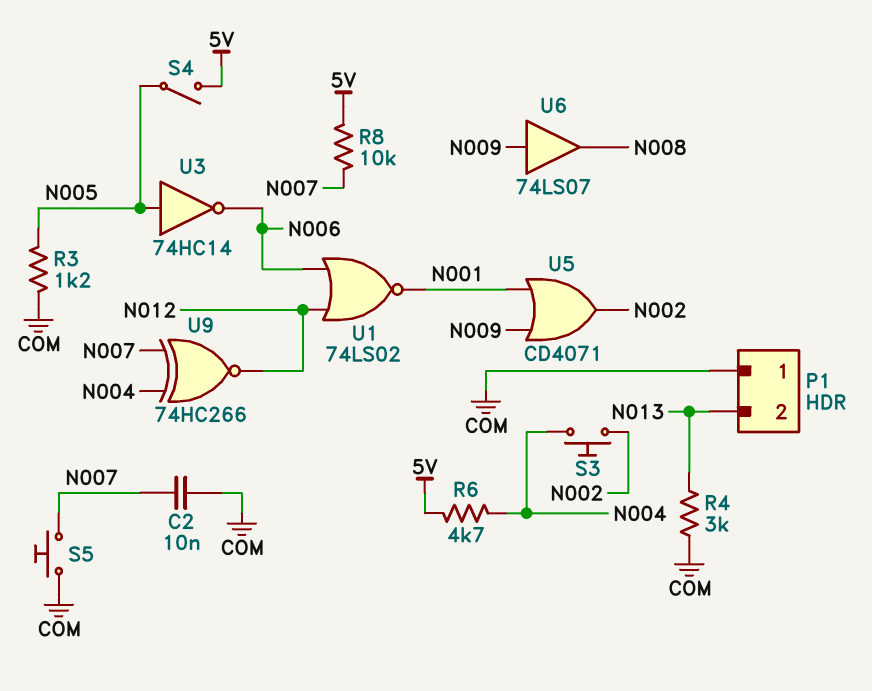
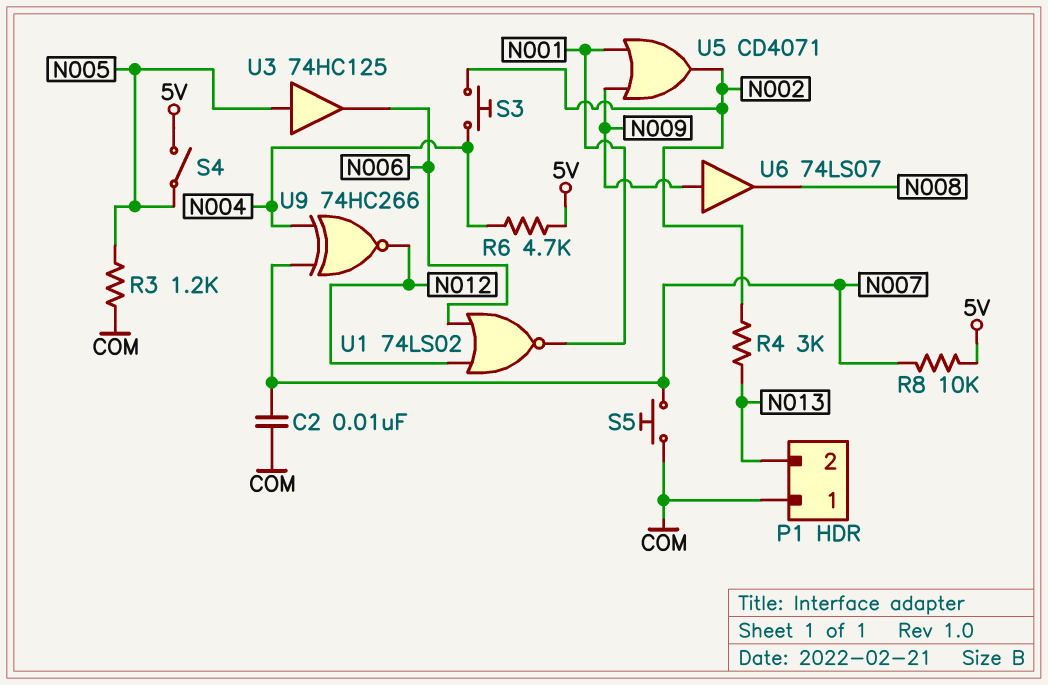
R4: 3k (COM, N013) -> 3k (N002, N013)
U3: NOT 74HC14 (in N005, out N006) -> buffer 74HC125 (in N005, out N006)

